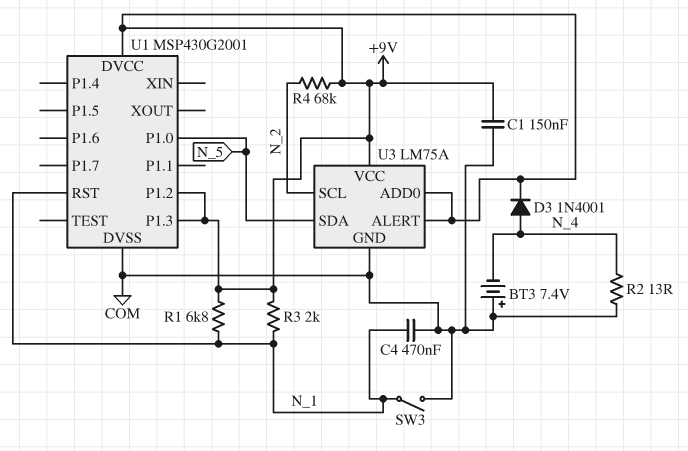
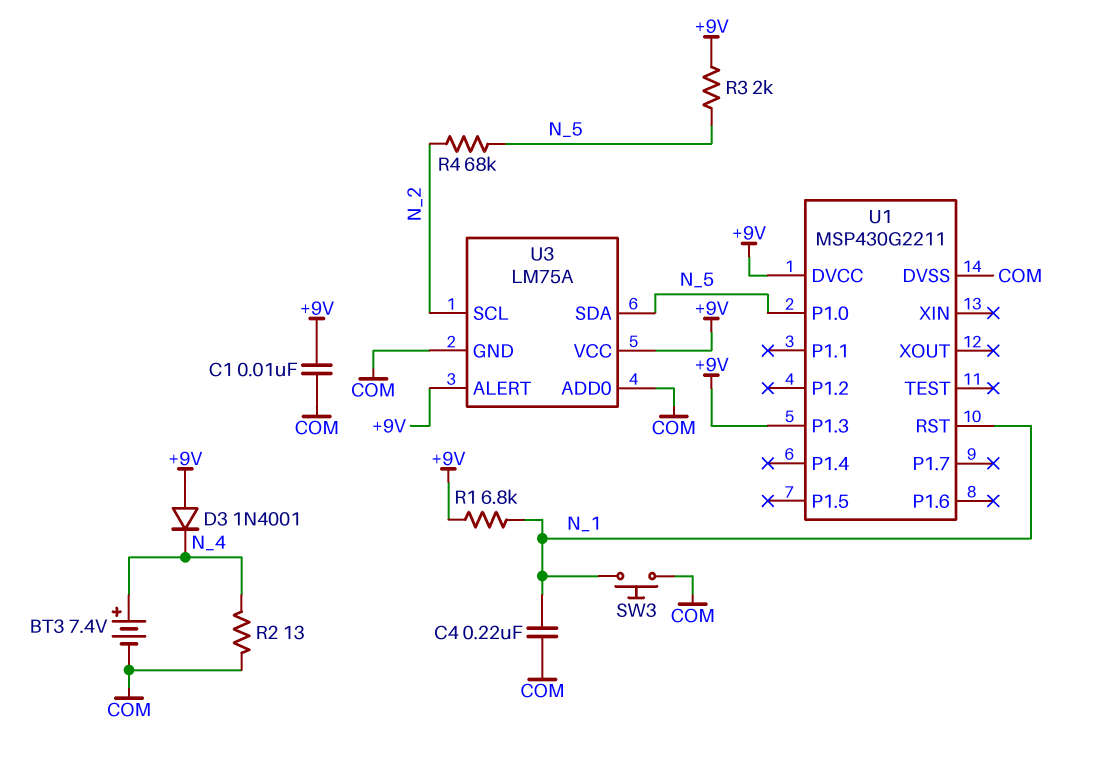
BT3: 7.4V (plus COM, minus N_4) -> 7.4V (plus N_4, minus COM)
C1: 150nF (+9V, COM) -> 10nF (+9V, COM)
C4: 470nF (COM, N_1) -> 220nF (COM, N_1)
D3: diode 1N4001 (A N_4, K +9V) -> diode 1N4001 (A +9V, K N_4)
R3: 2k (+9V, N_1) -> 2k (+9V, N_5)
R4: 68k (+9V, N_2) -> 68k (N_2, N_5)
SW3: switch (COM, N_1) -> button (COM, N_1)
U1: MSP430G2001 -> MSP430G2211
U1 pin P1.2: +9V -> none
U3 pin ADD0: +9V -> COM

